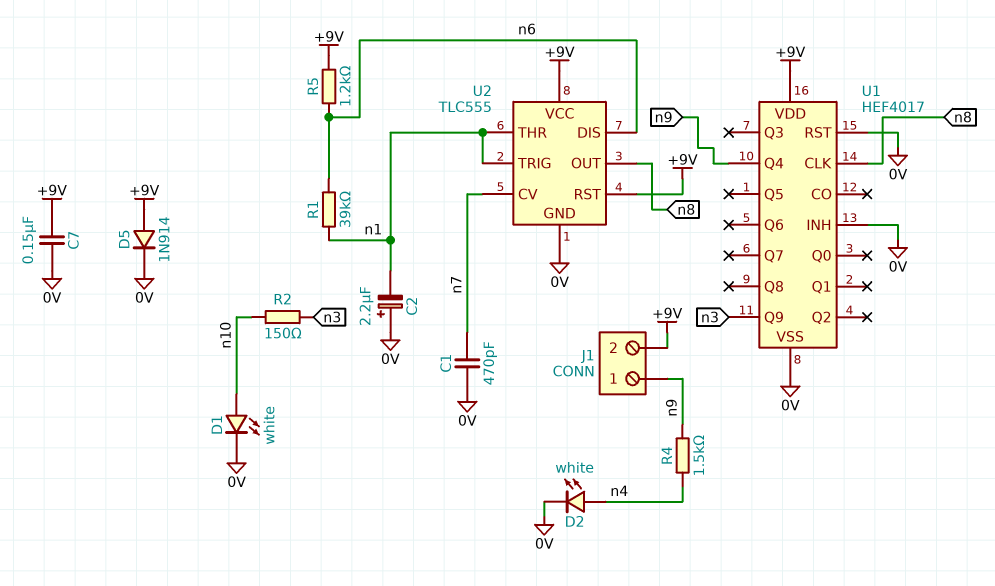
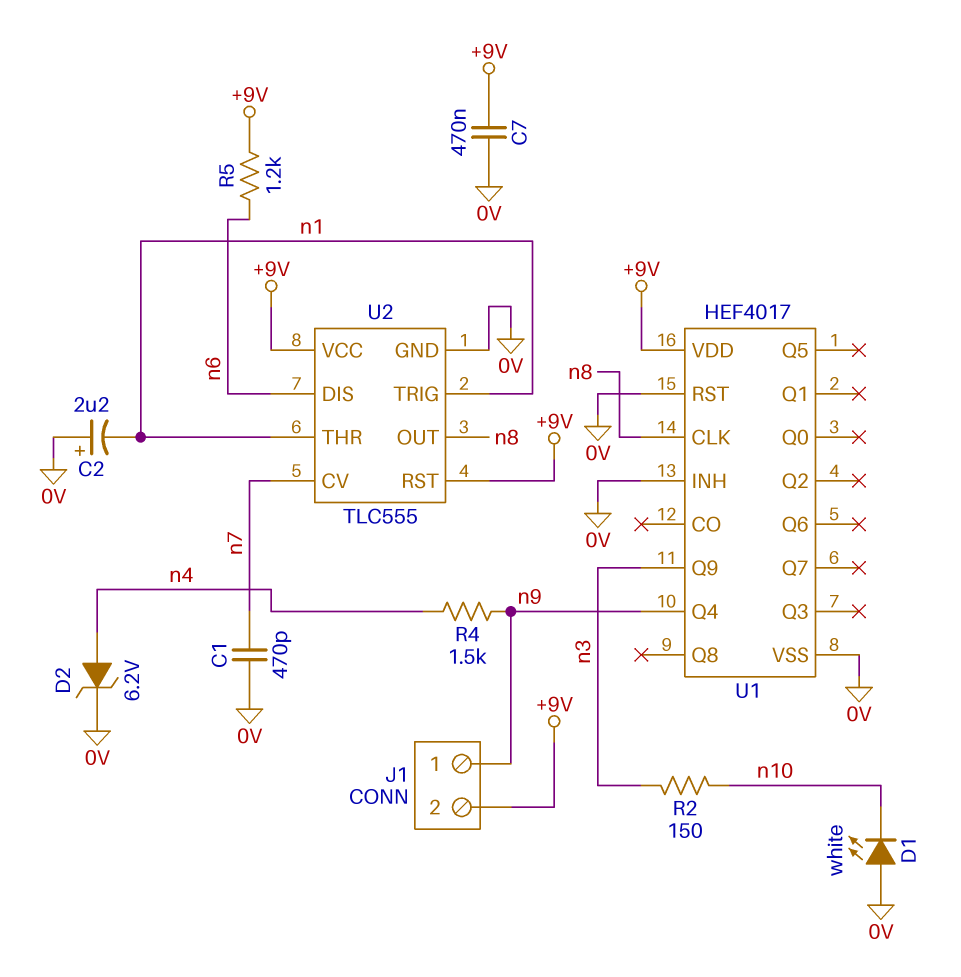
C7: 150nF (+9V, 0V) -> 470nF (+9V, 0V)
D1: LED white (A n10, K 0V) -> LED white (A 0V, K n10)
D2: LED white (A n4, K 0V) -> zener 6.2V (A n4, K 0V)
D5: diode 1N914 (A +9V, K 0V) -> none
R1: 39k (n1, n6) -> none

